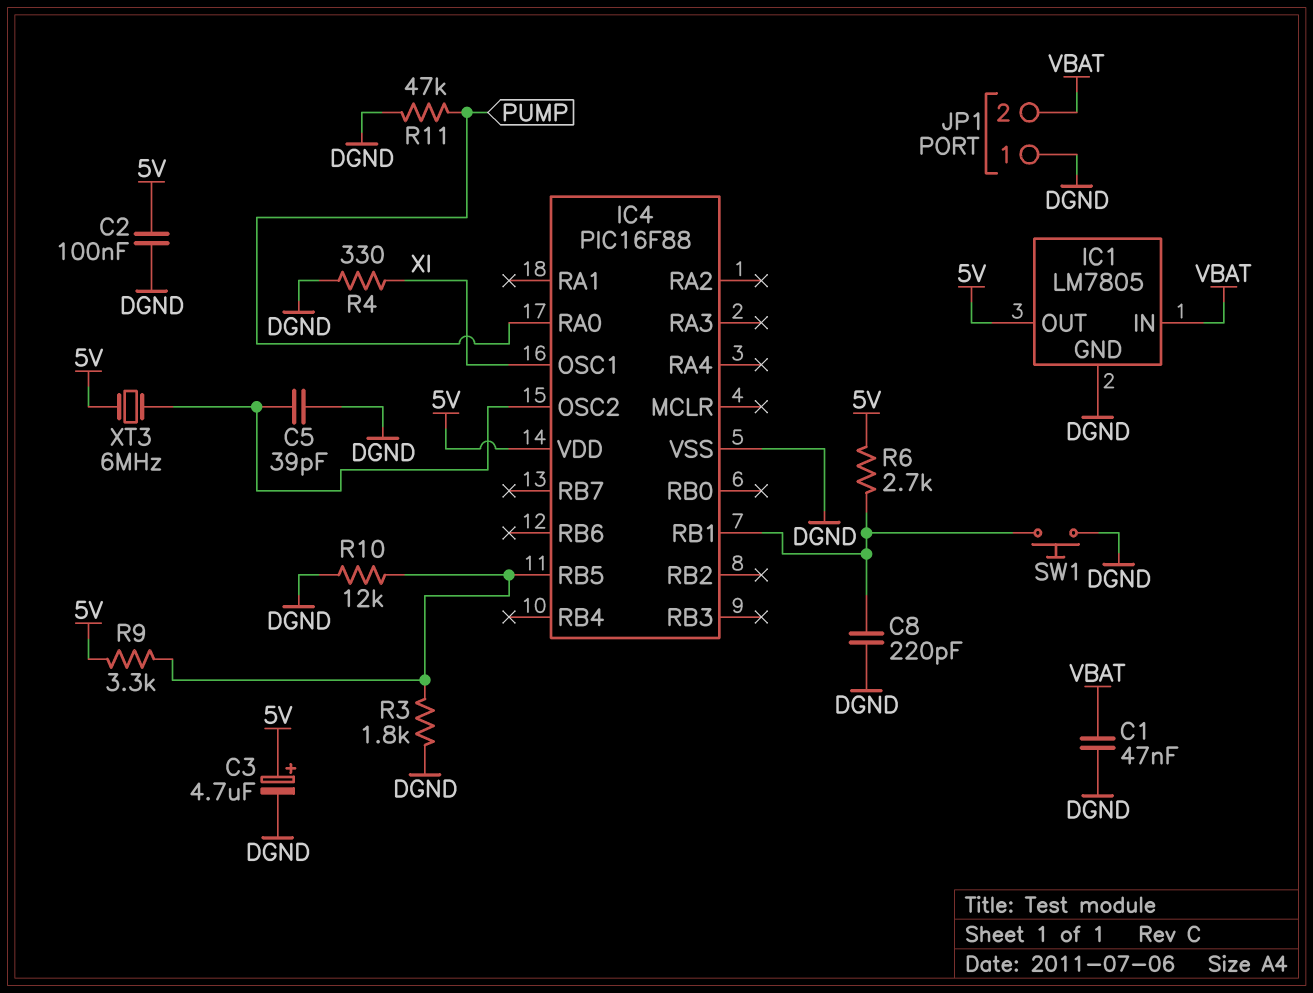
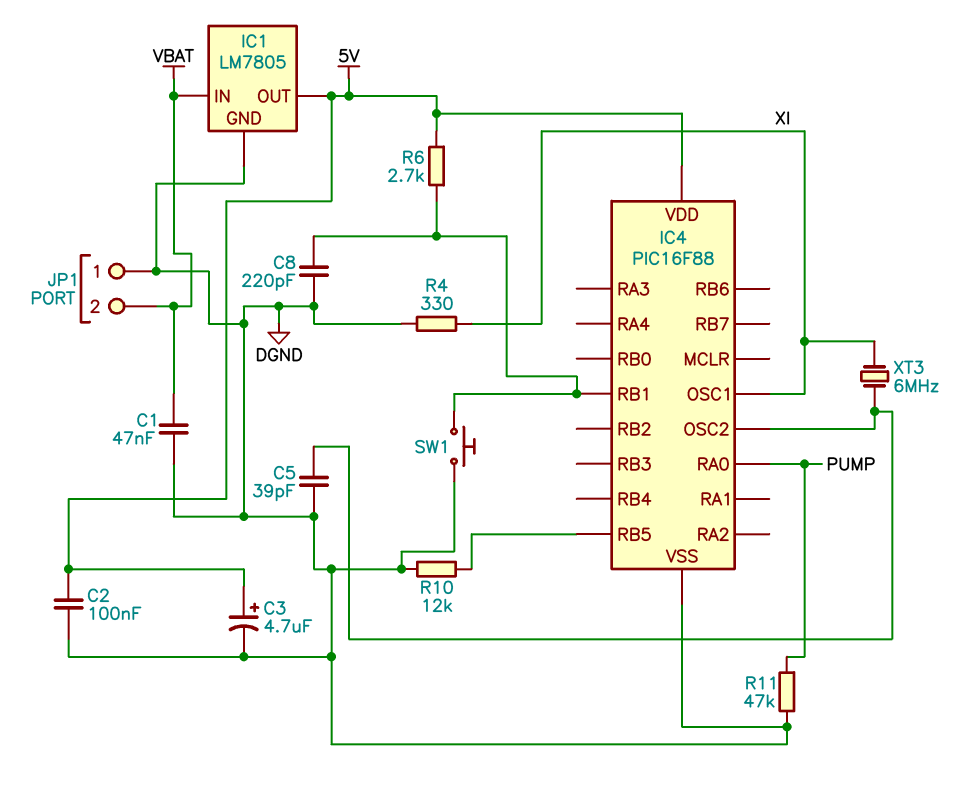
R3: 1.8k (DGND, IC4/RB5) -> none
R9: 3.3k (5V, IC4/RB5) -> none
XT3: 6MHz (5V, IC4/OSC2) -> 6MHz (IC4/OSC2, XI)

